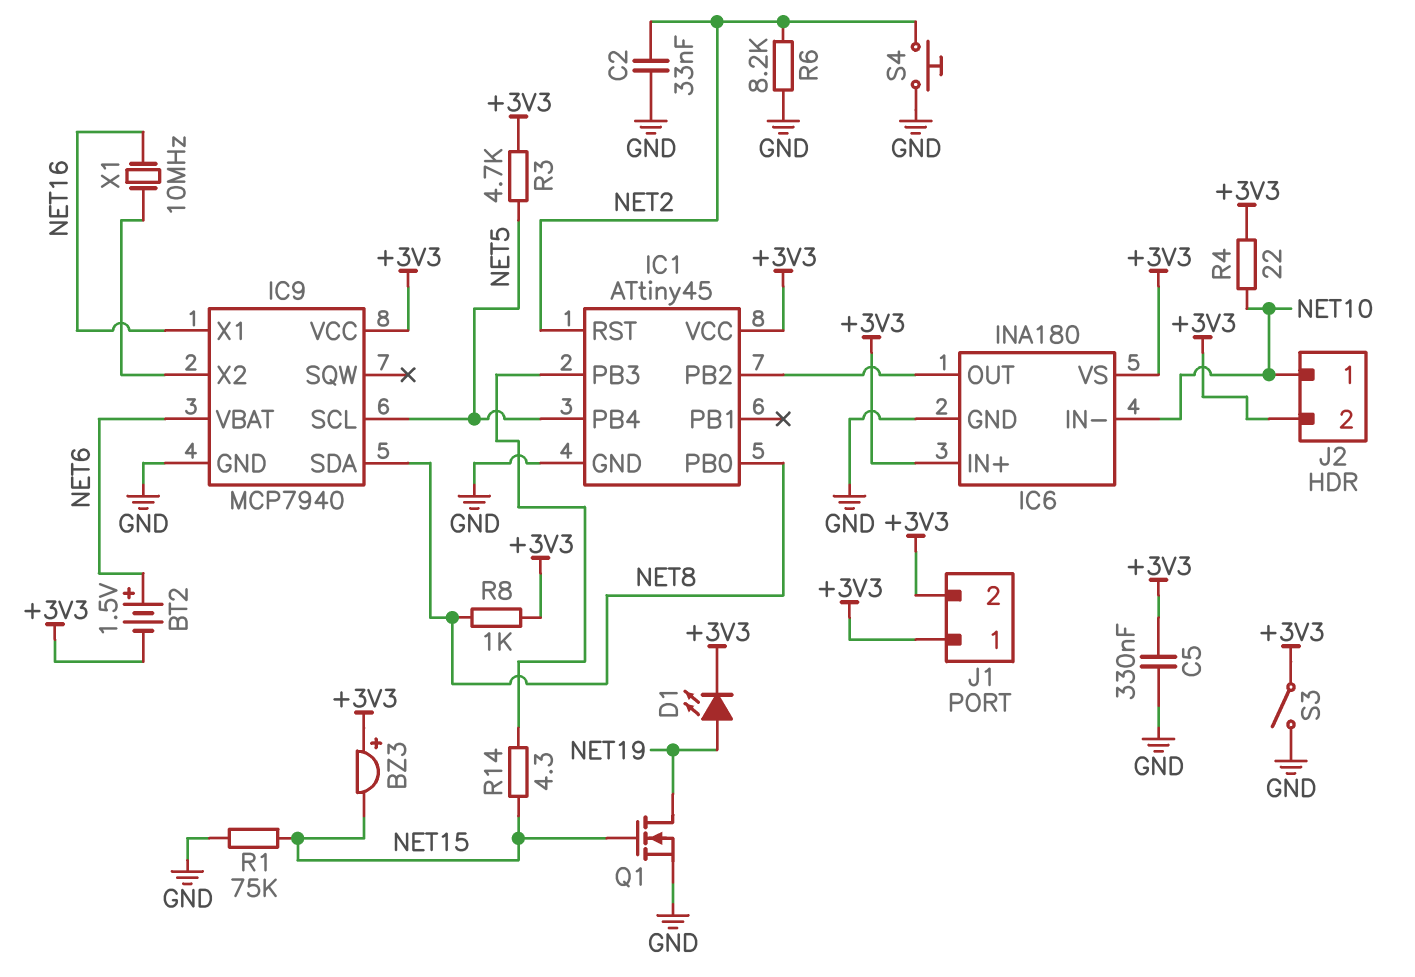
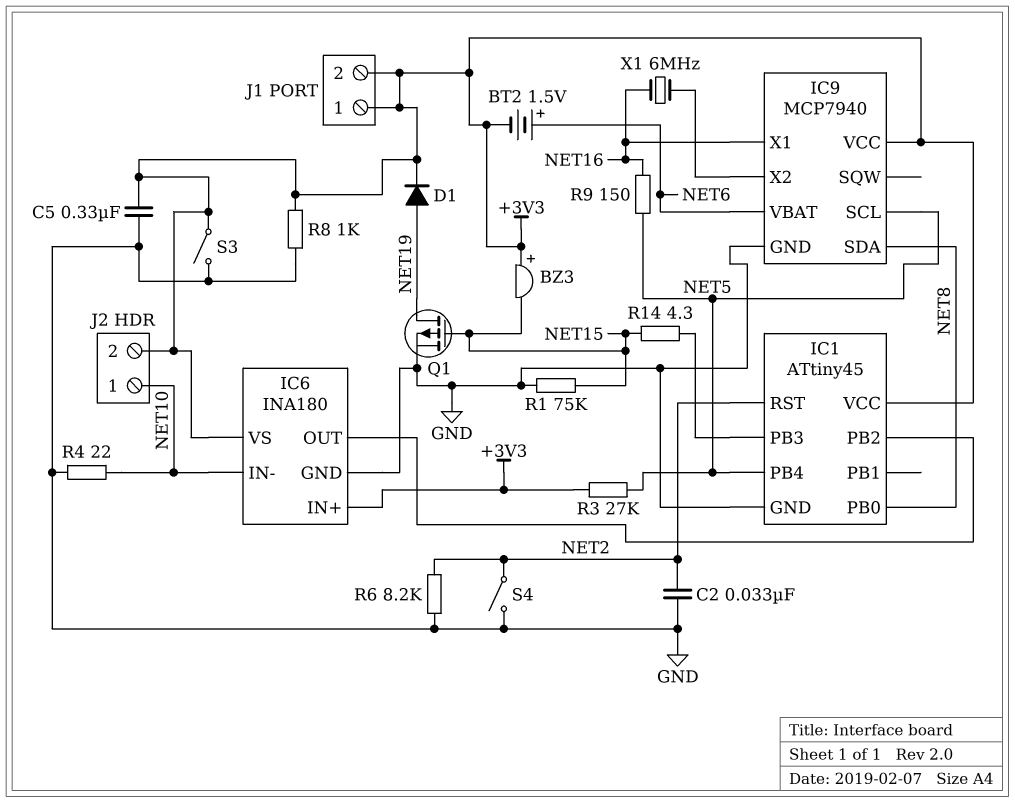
D1: LED (A NET19, K +3V3) -> diode (A NET19, K +3V3)
Q1: NMOS (G NET15, D NET19, S GND) -> PMOS (G NET15, D NET19, S GND)
R3: 4.7k (+3V3, NET5) -> 27k (+3V3, NET5)
R4: 22 (+3V3, NET10) -> 22 (GND, NET10)
R8: 1k (+3V3, NET8) -> 1k (+3V3, GND)
R9: none -> 150 (NET5, NET16)
S4: button (GND, NET2) -> switch (GND, NET2)
X1: 10MHz (IC9/X2, NET16) -> 6MHz (IC9/X2, NET16)

